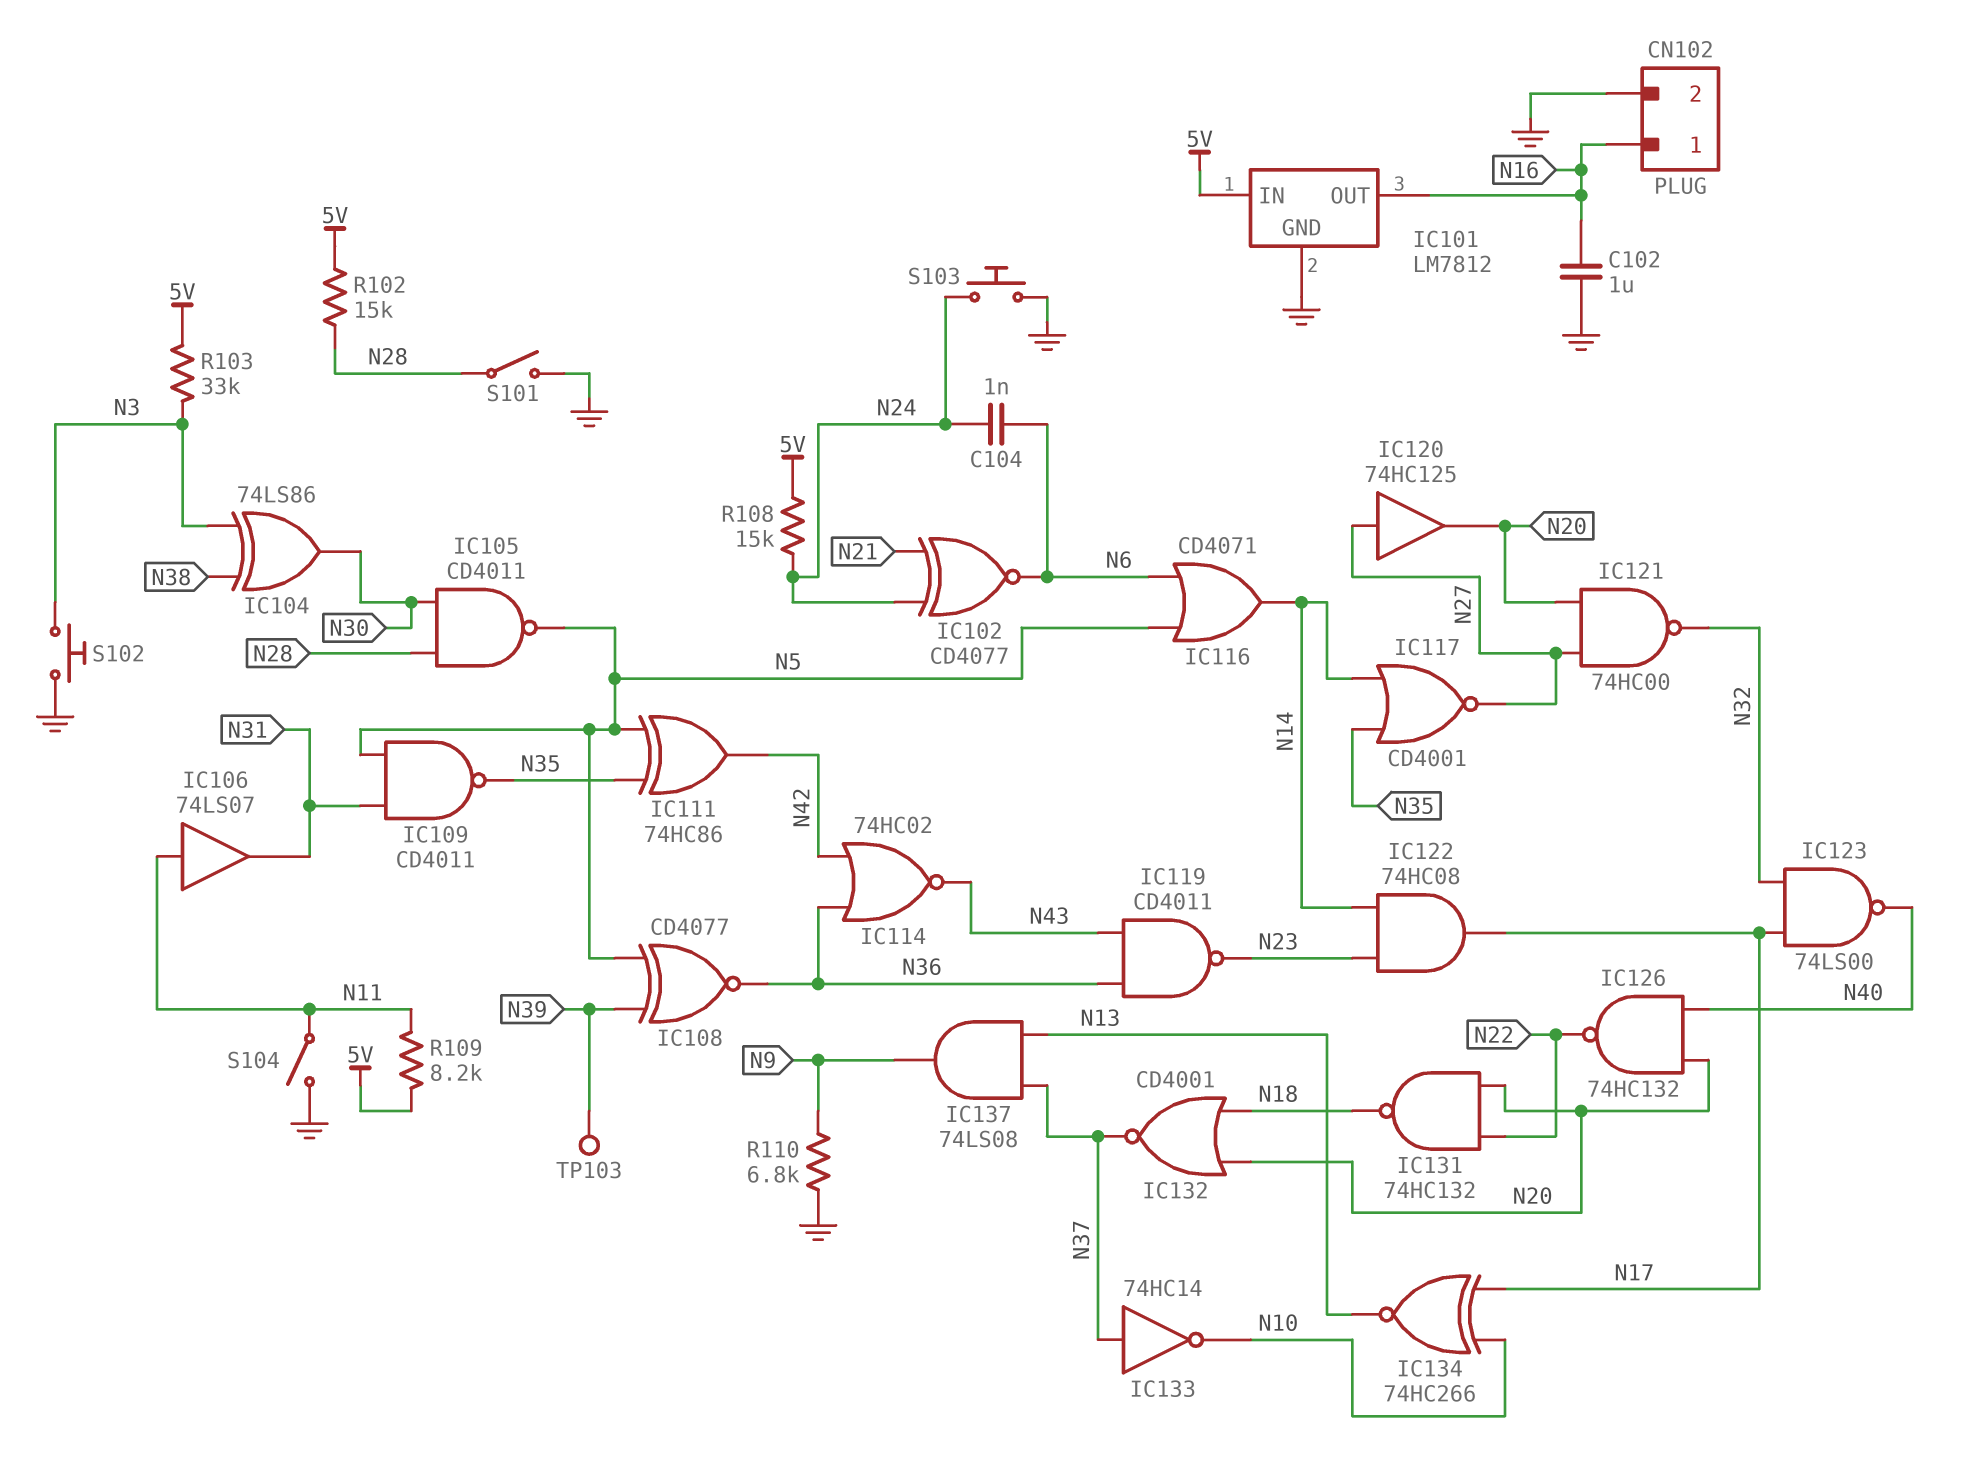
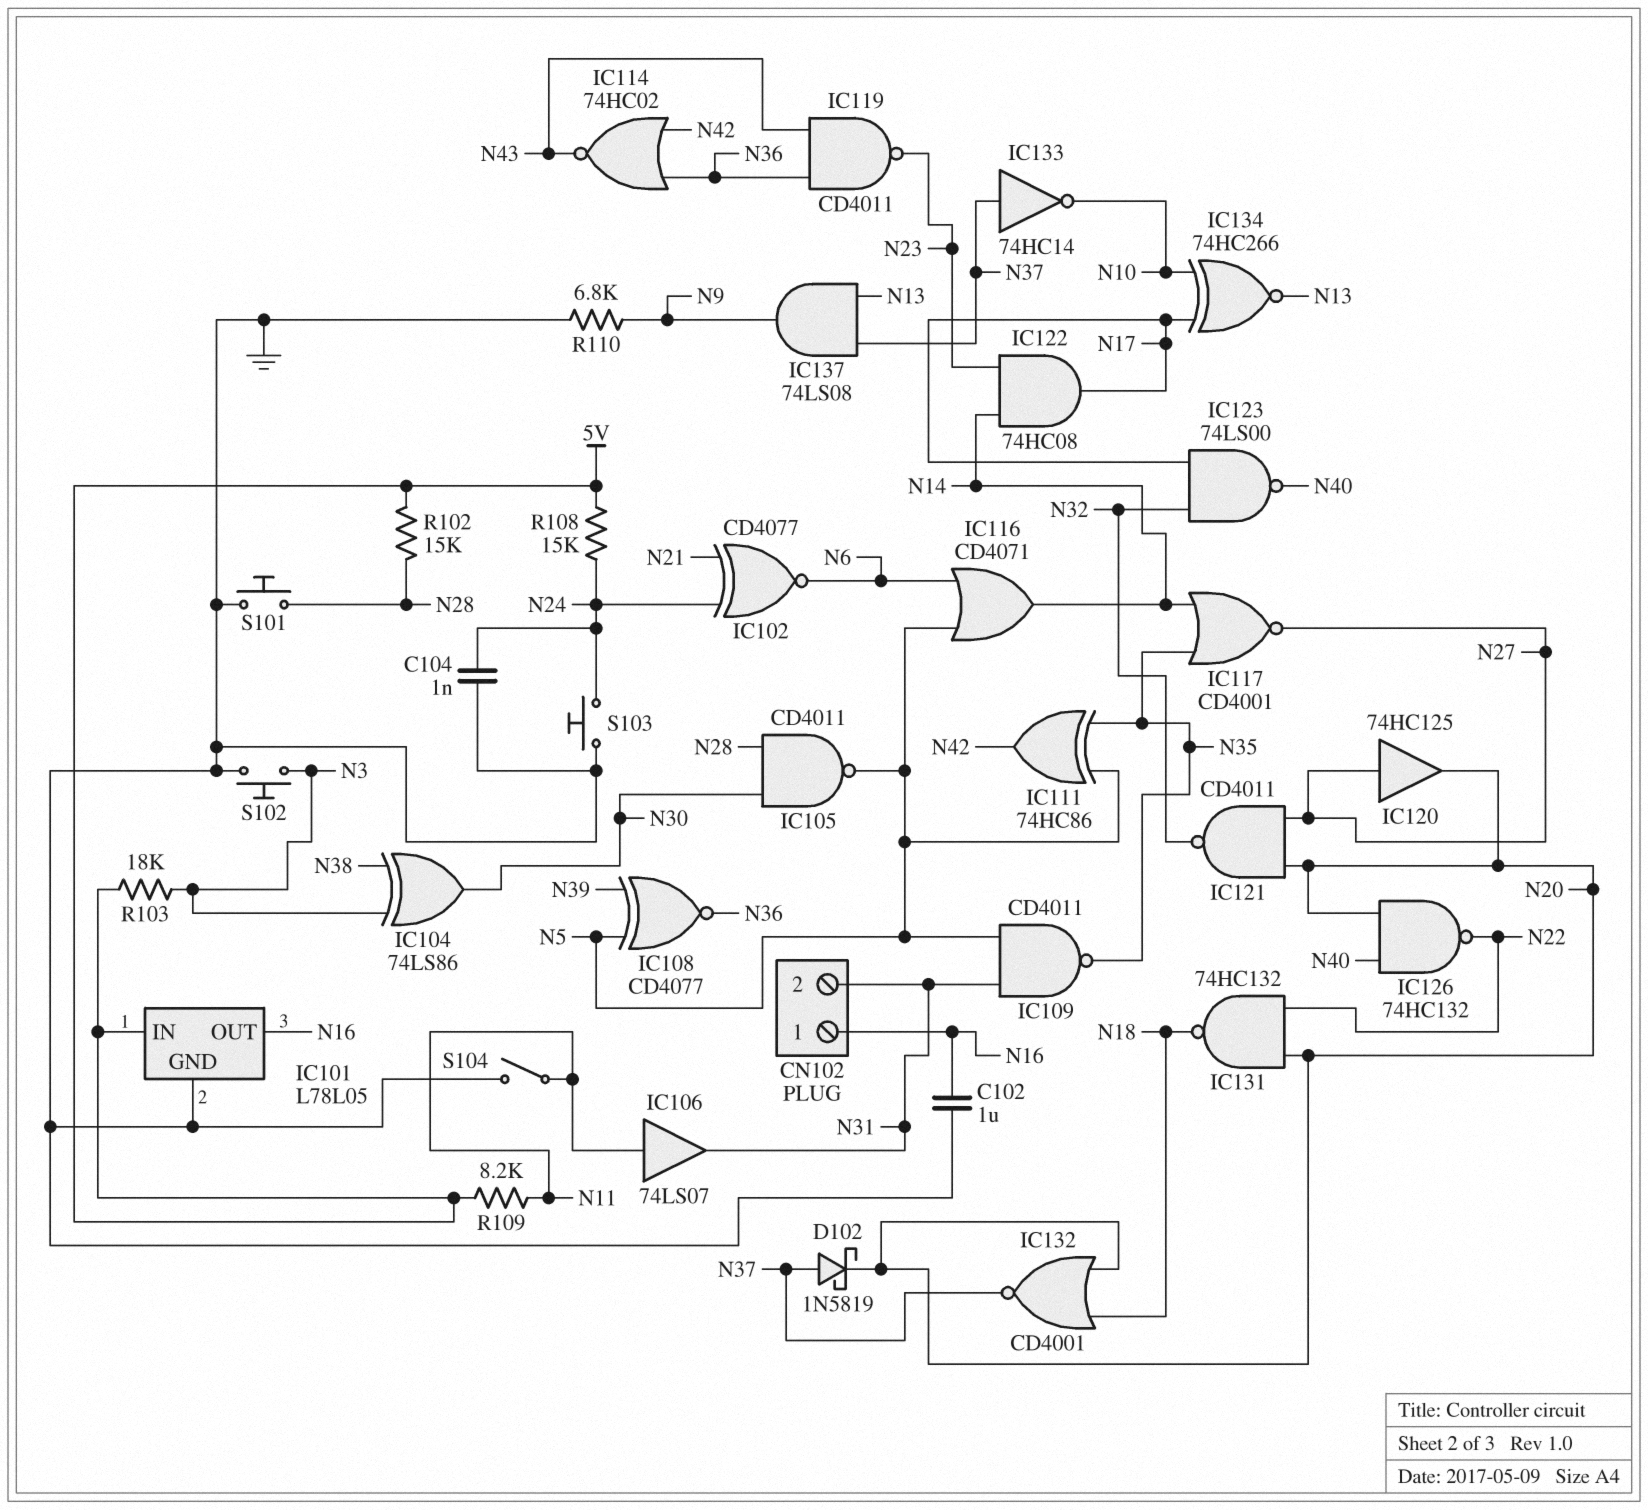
C104: 1nF (N6, N24) -> 1nF (GND, N24)
CN102 pin 2: GND -> N31
D102: none -> schottky 1N5819 (A N37, K N20)
IC101: LM7812 -> L78L05
IC121: NAND 74HC00 (in N20, in N27, out N32) -> NAND CD4011 (in N20, in N27, out N32)
R103: 33k (5V, N3) -> 18k (5V, N3)
S101: switch (GND, N28) -> button (GND, N28)
TP103: test point (N39) -> none

